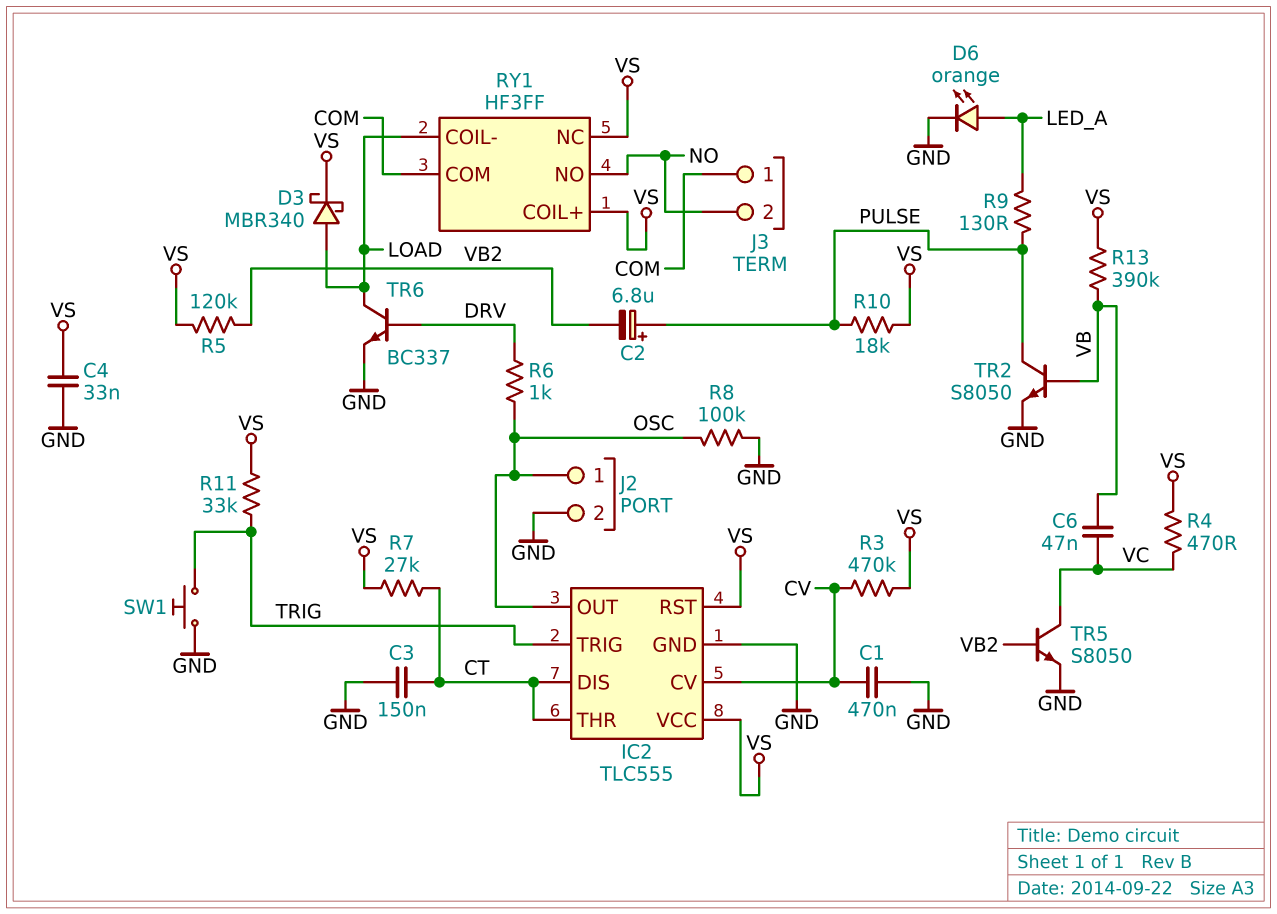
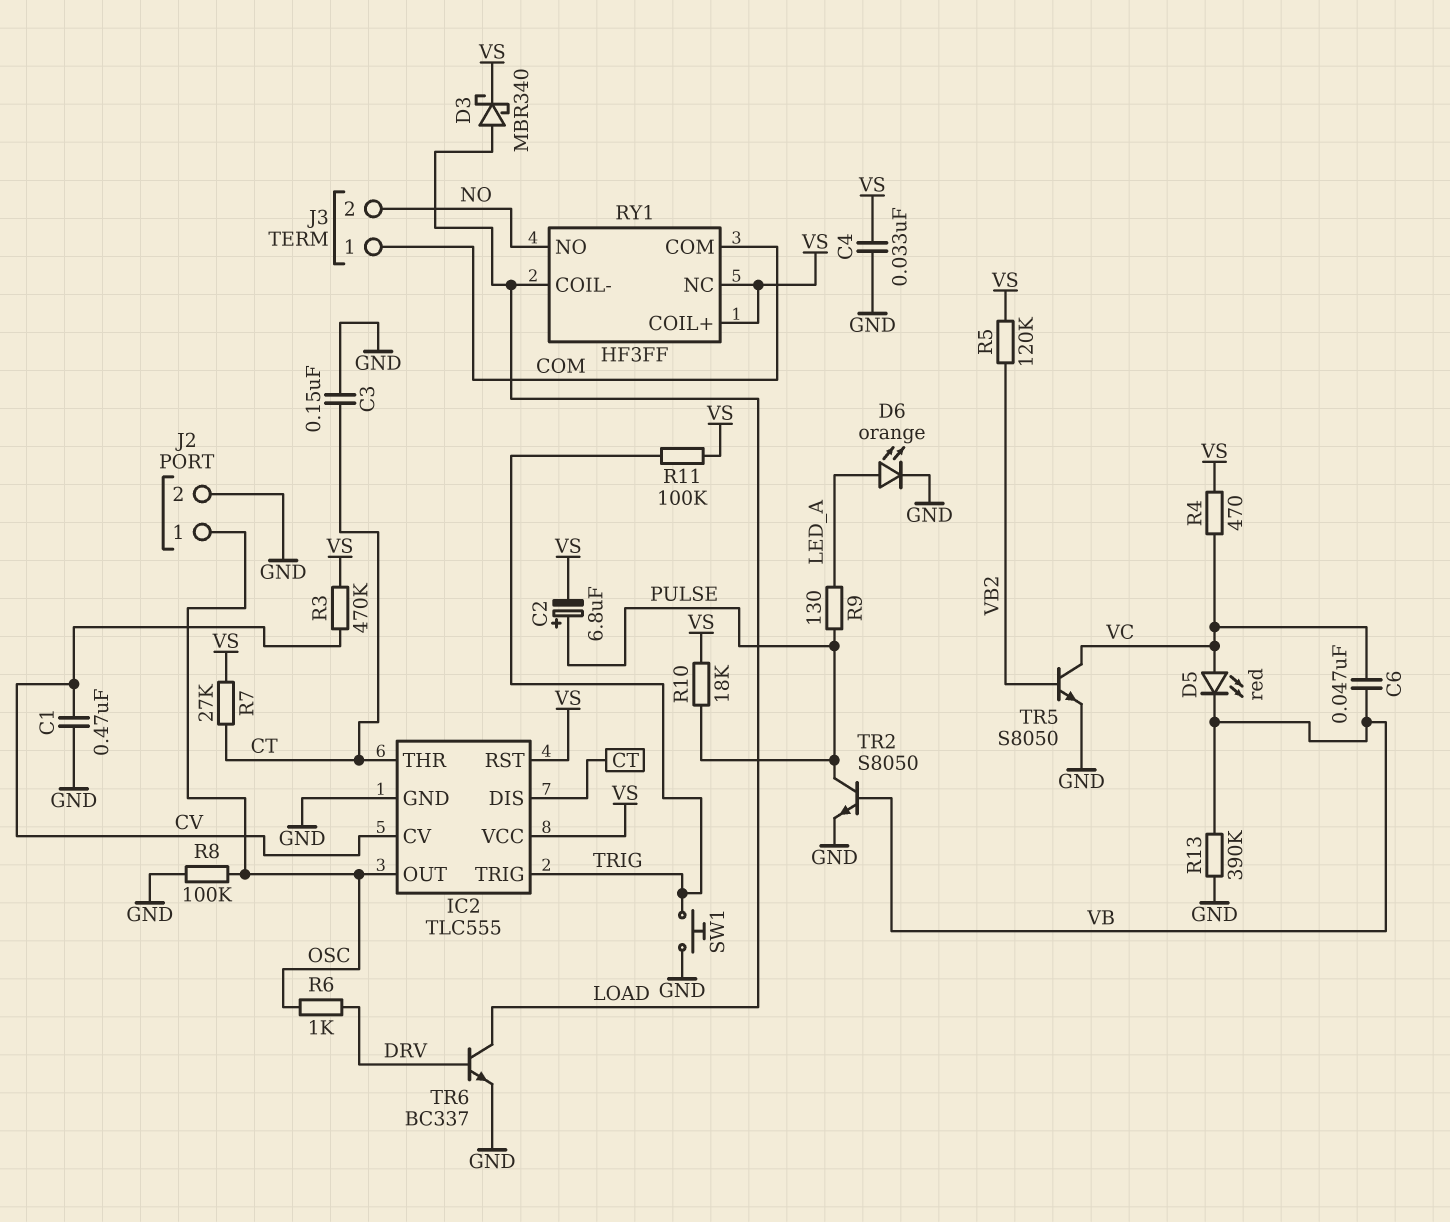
C2: 6.8uF (plus PULSE, minus VB2) -> 6.8uF (plus PULSE, minus VS)
D5: none -> LED red (A VC, K VB)
R11: 33k (TRIG, VS) -> 100k (TRIG, VS)
R13: 390k (VB, VS) -> 390k (GND, VB)

